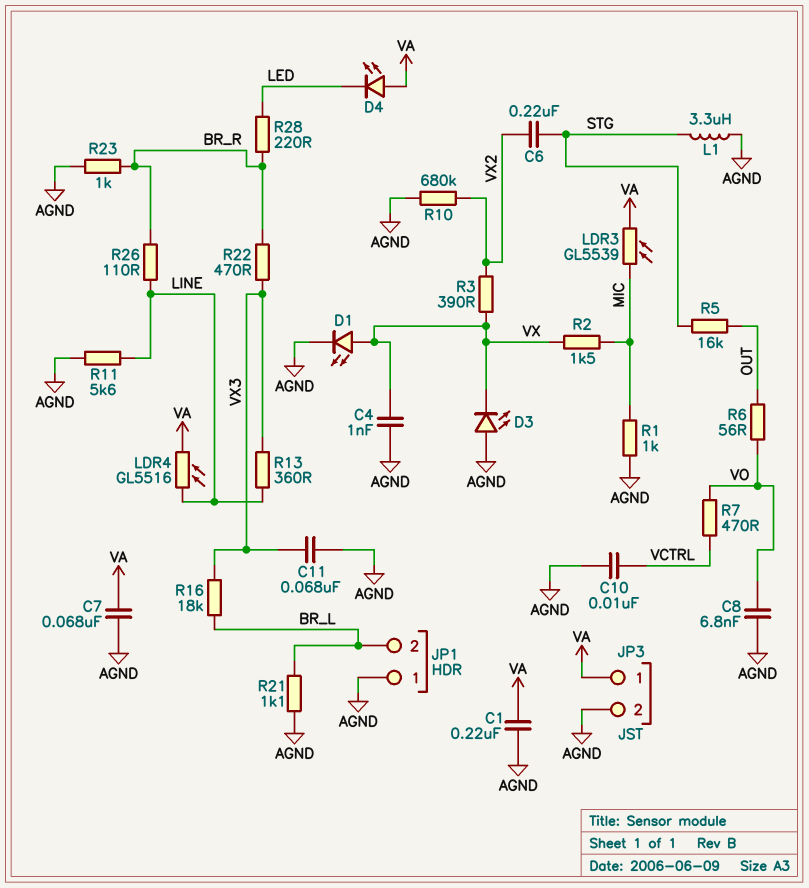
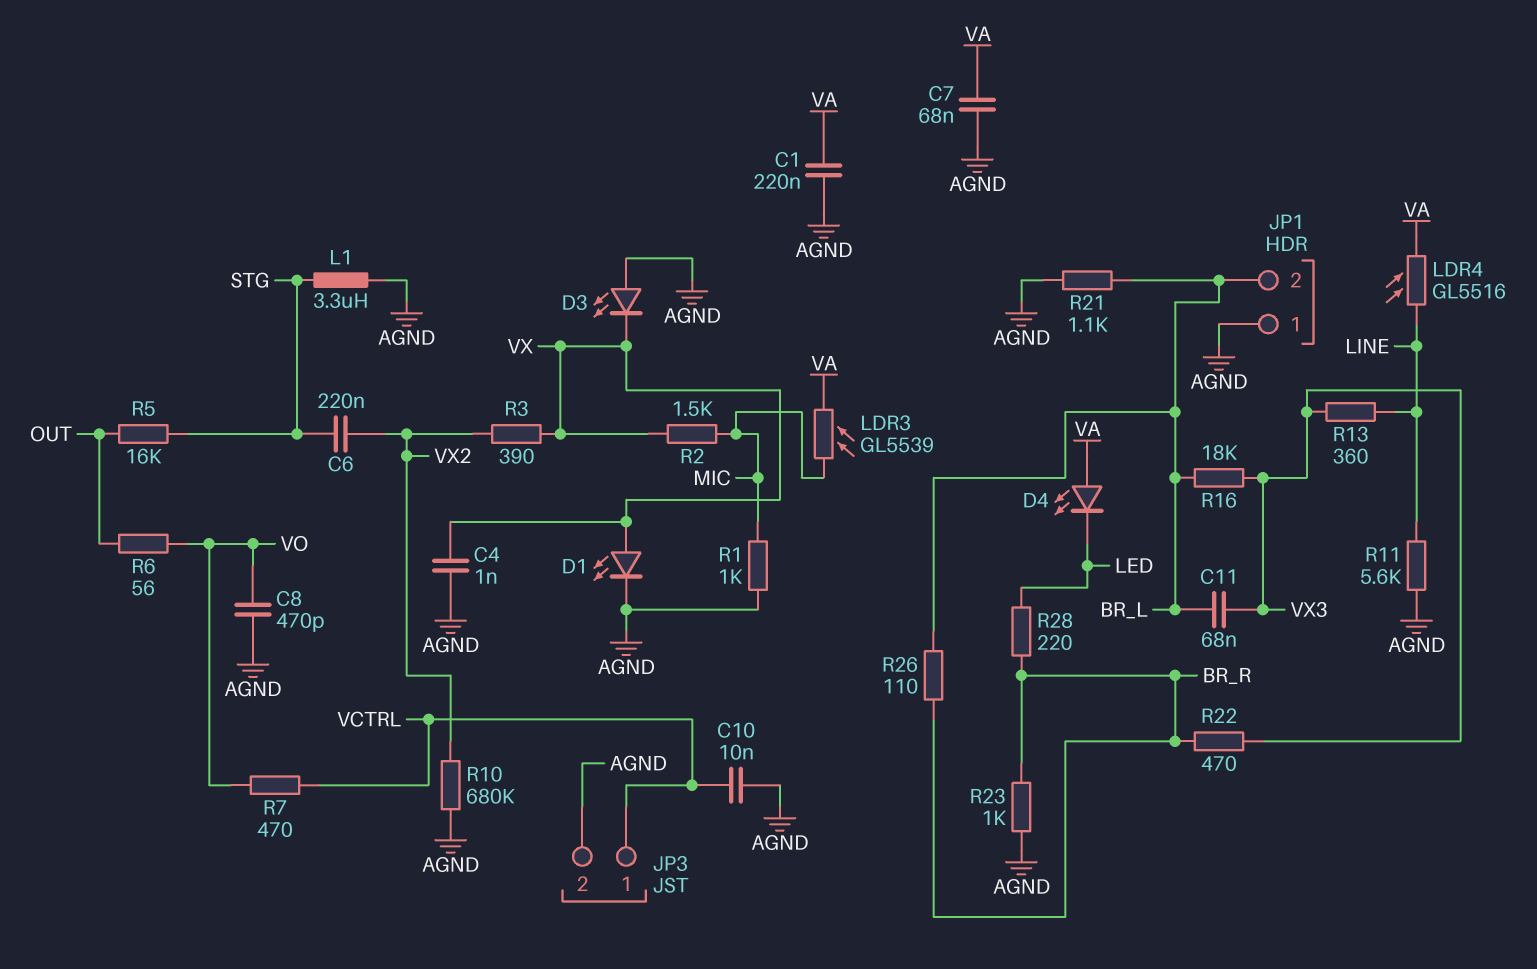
C8: 6.8nF (AGND, VO) -> 470pF (AGND, VO)
C11: 68nF (AGND, VX3) -> 68nF (BR_L, VX3)
JP3 pin 1: VA -> VCTRL
R26: 110 (BR_R, LINE) -> 110 (BR_L, BR_R)

